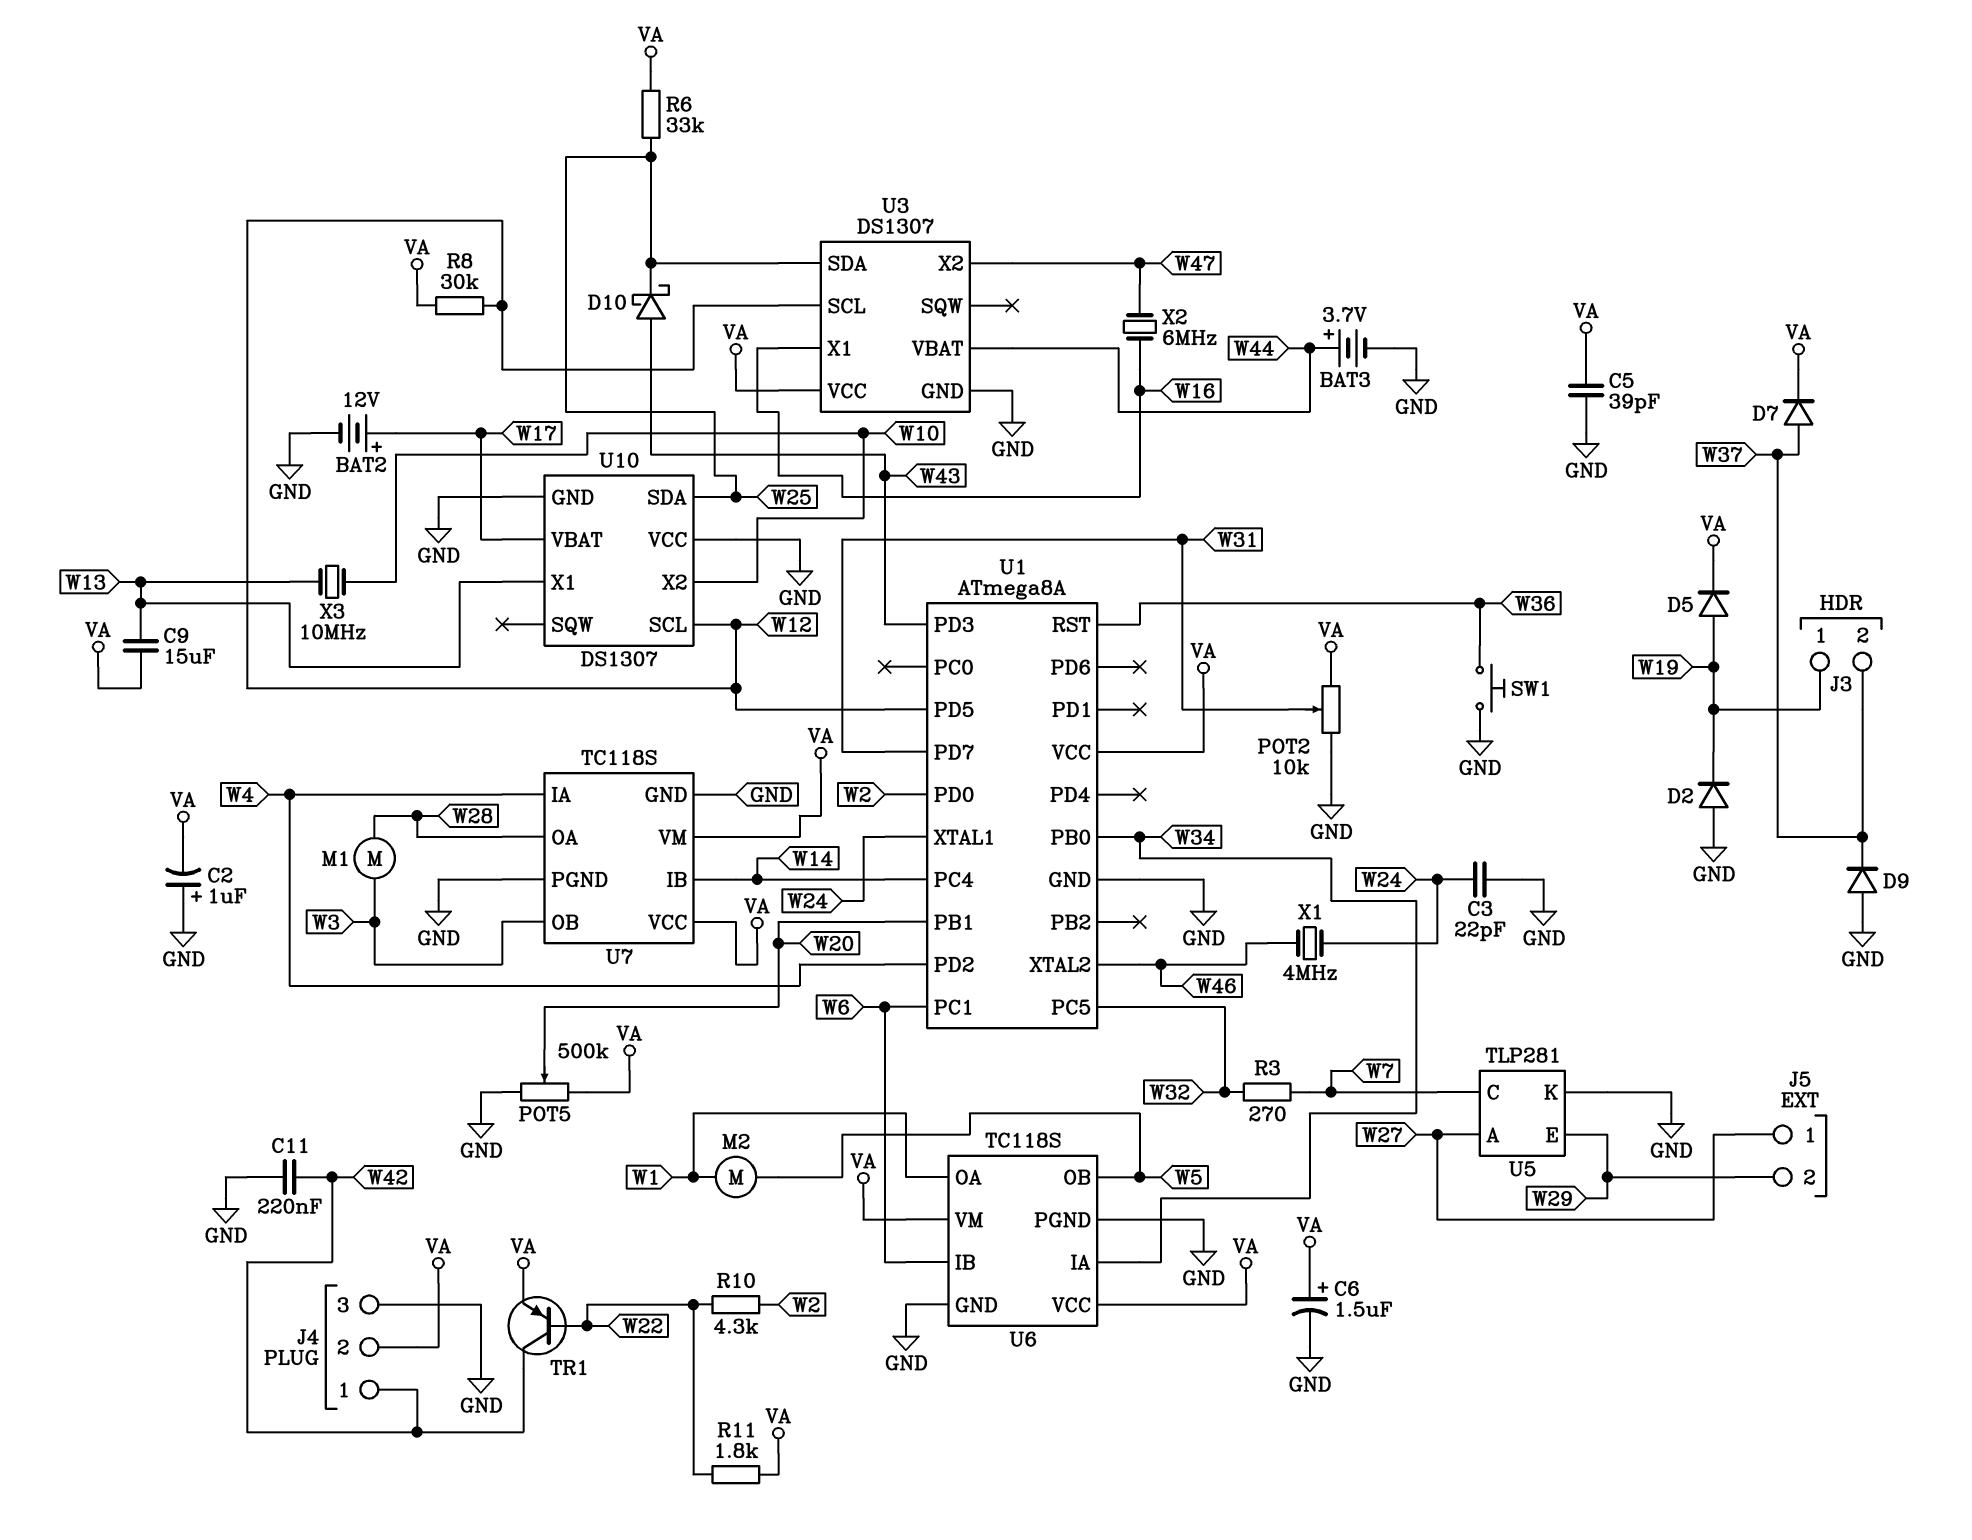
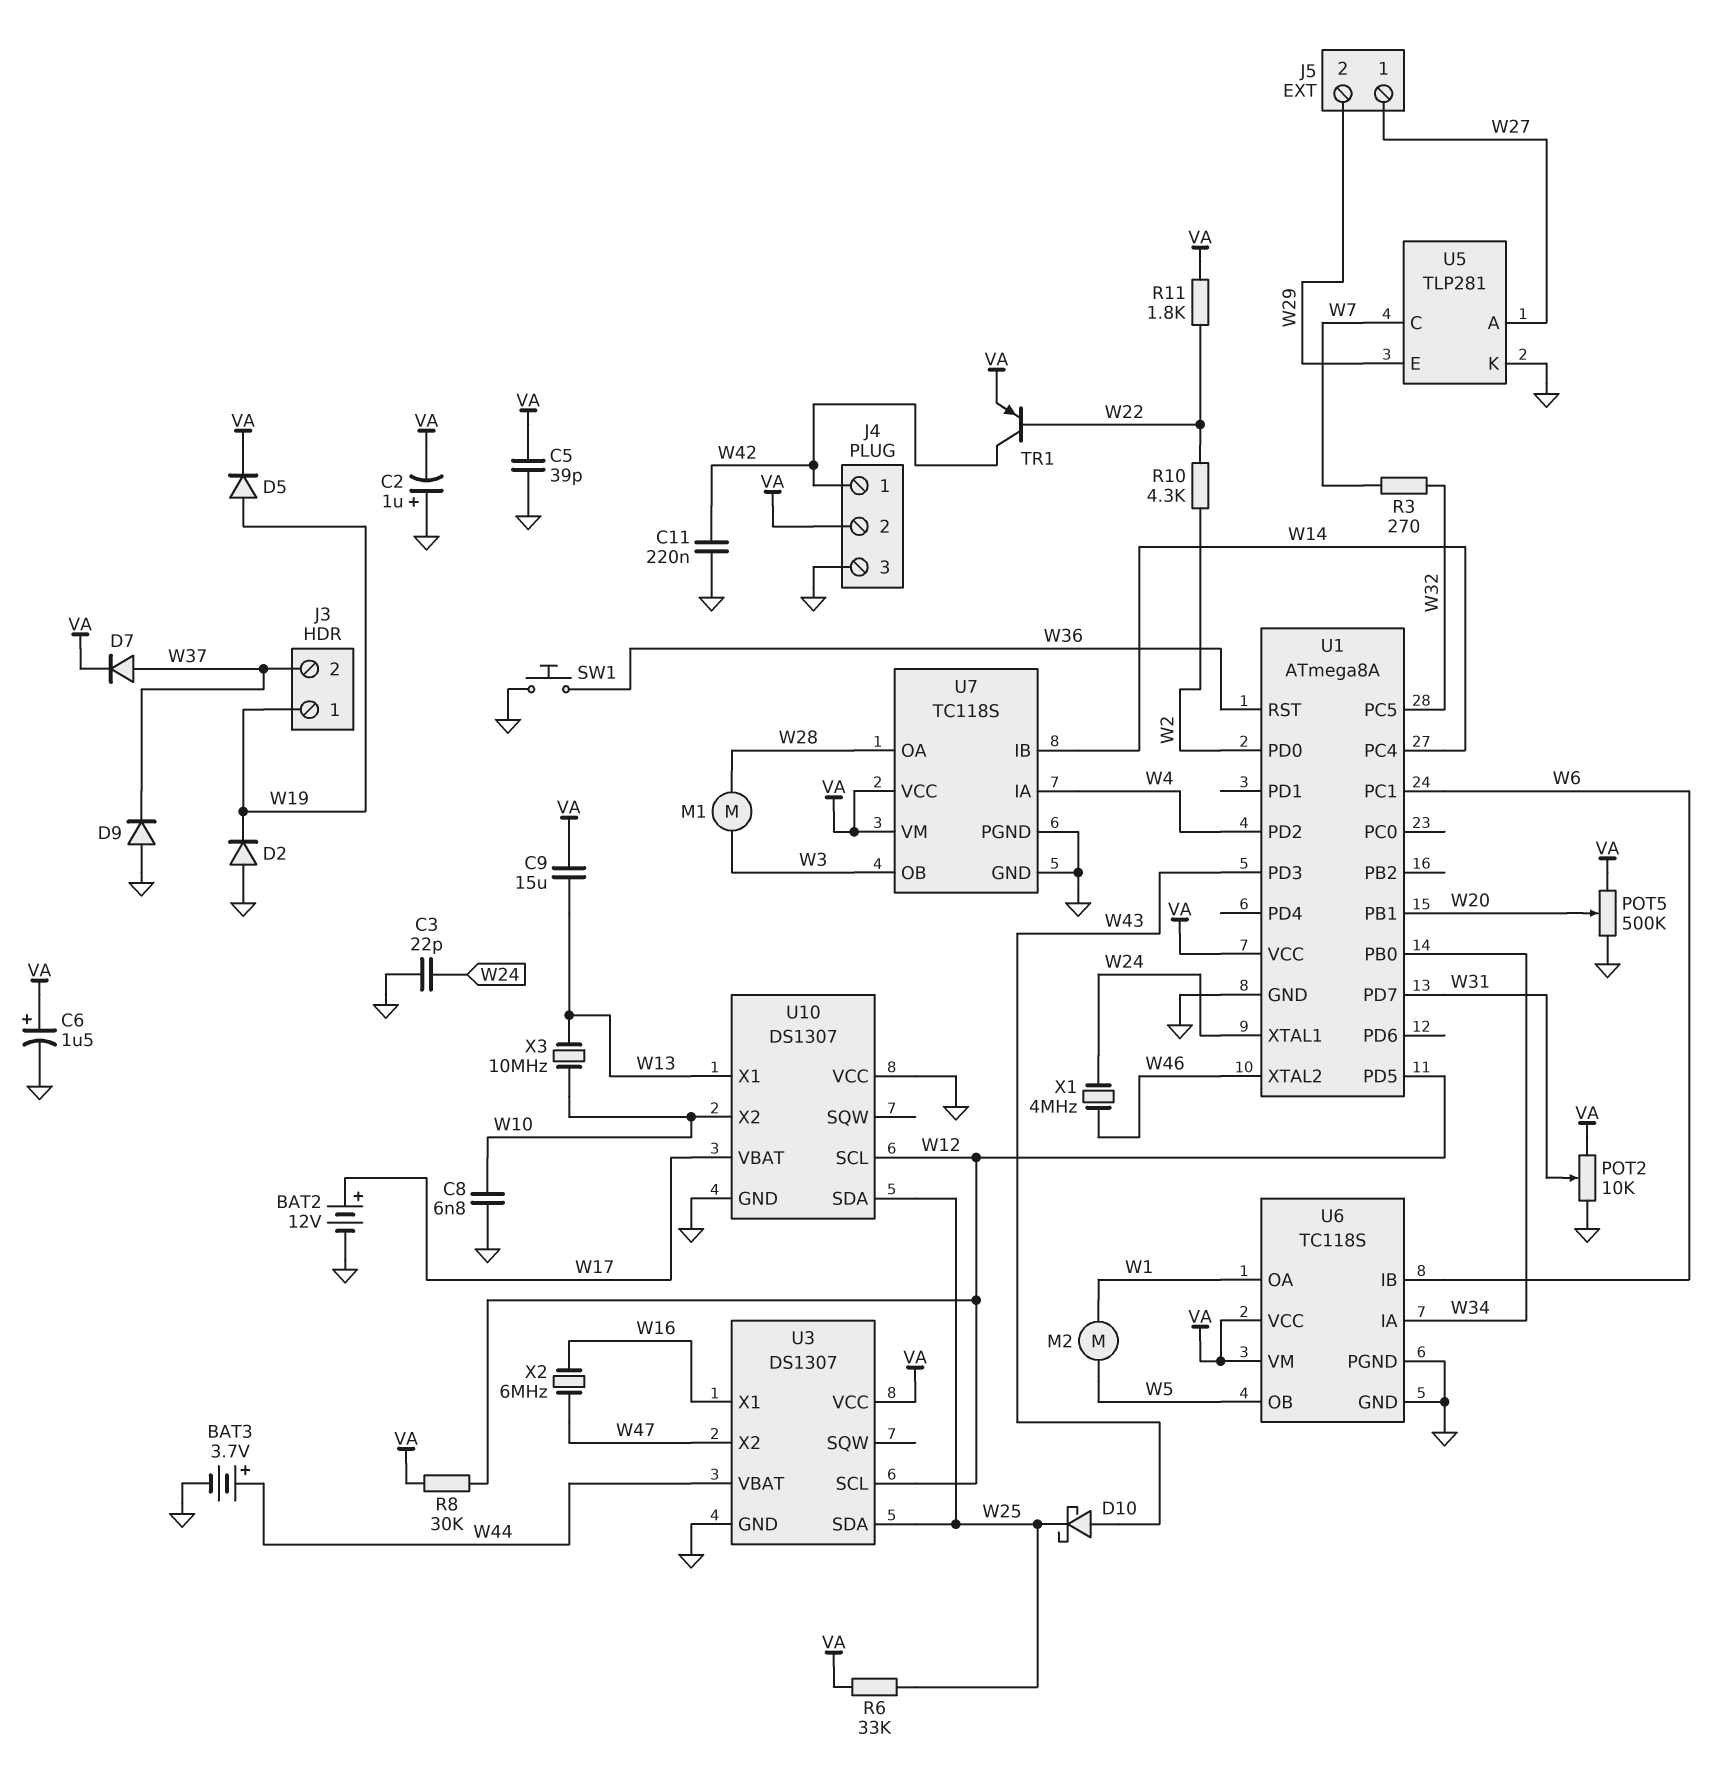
C8: none -> 6.8nF (GND, W10)

